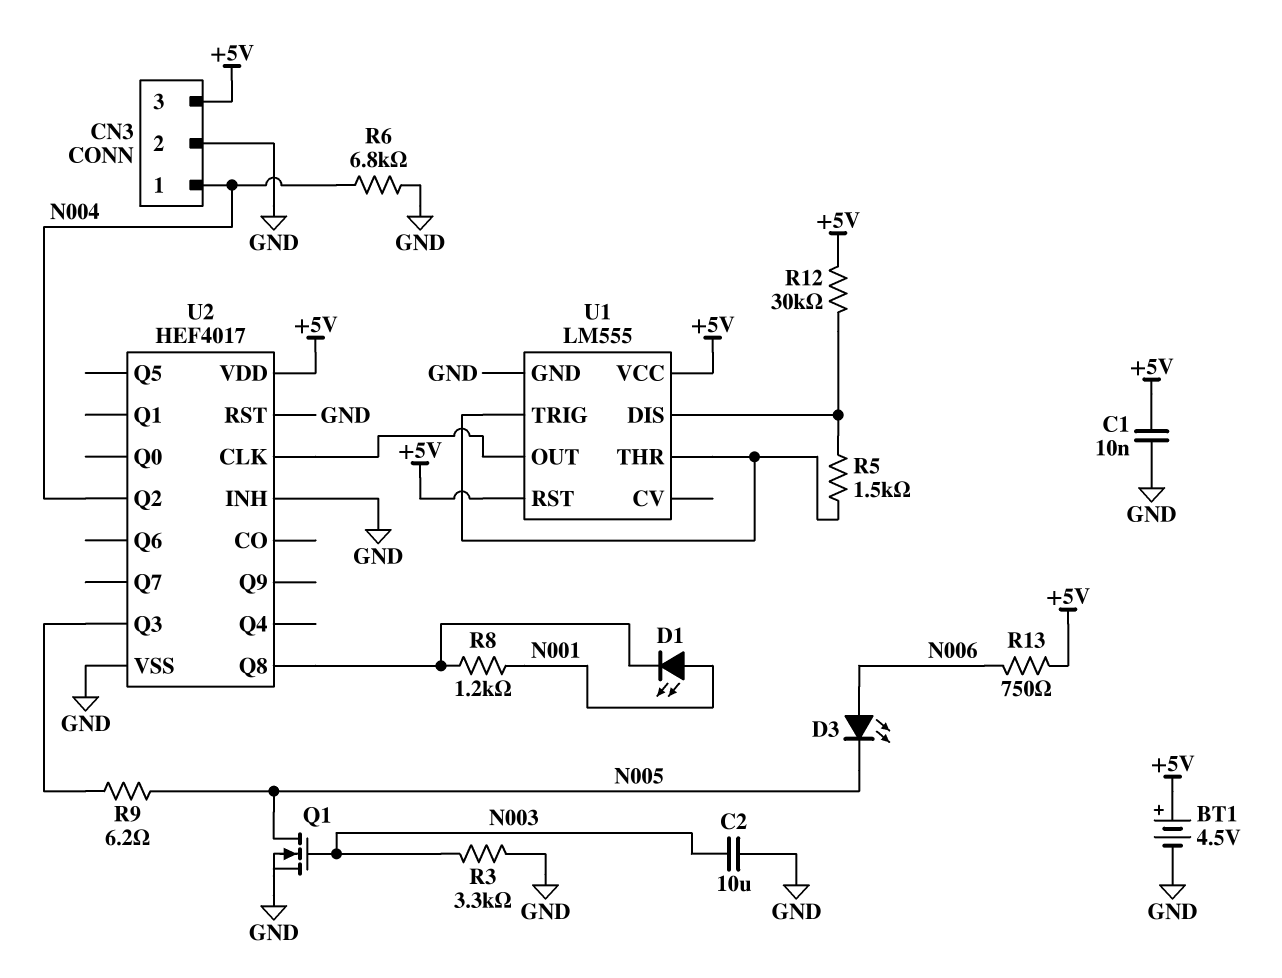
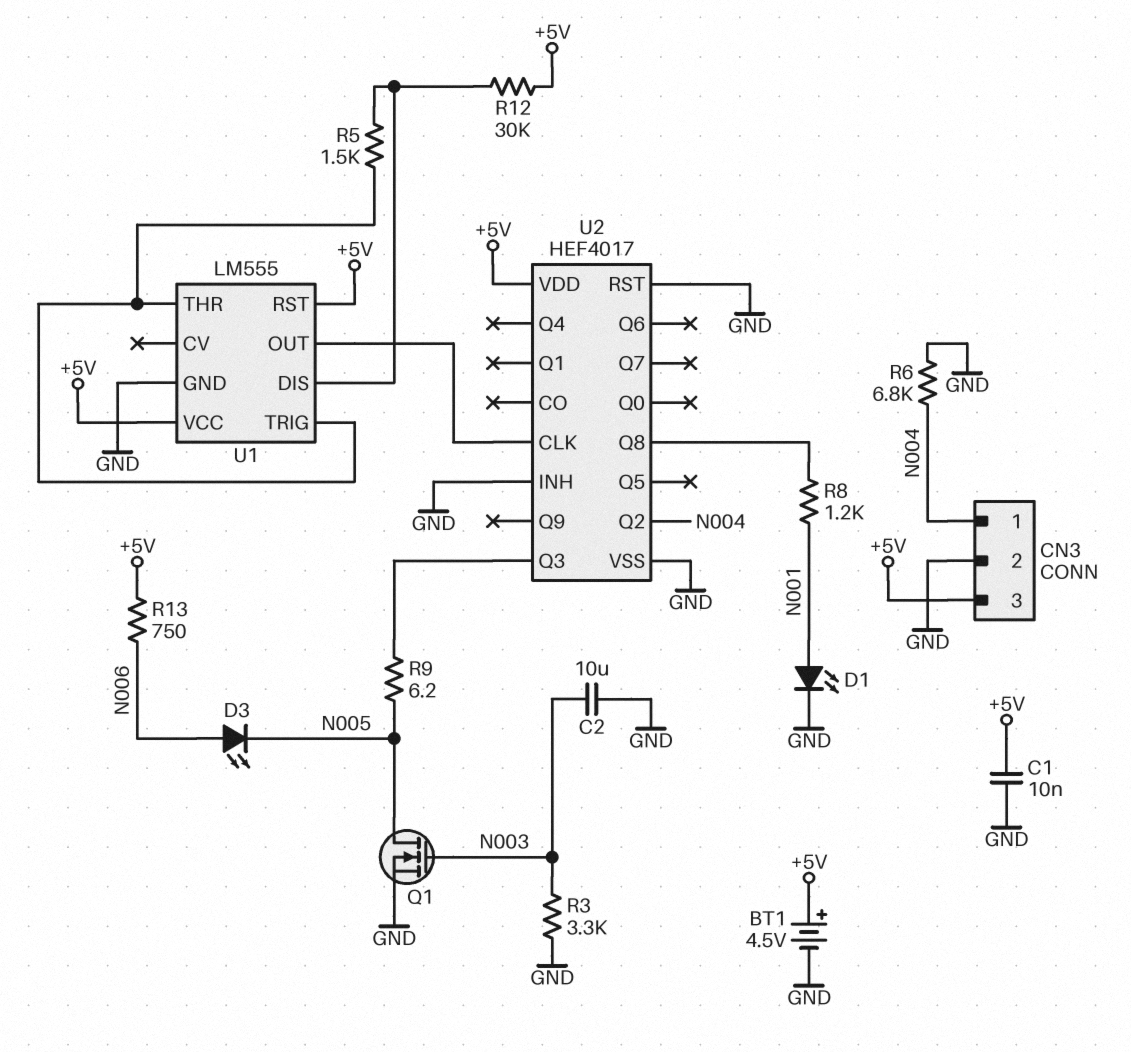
D1: LED (A N001, K U2/Q8) -> LED (A N001, K GND)

